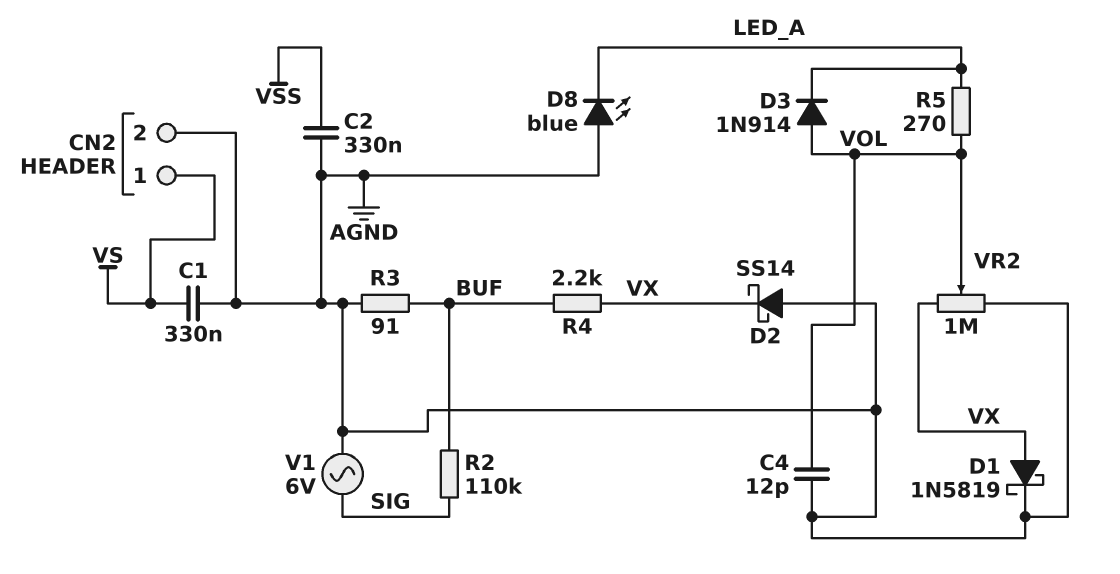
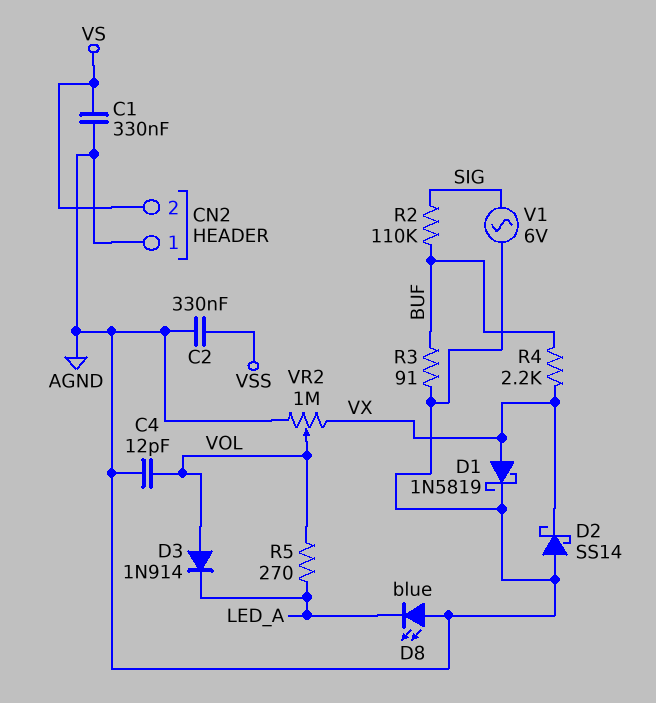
CN2 pin 1: VS -> AGND
CN2 pin 2: AGND -> VS

